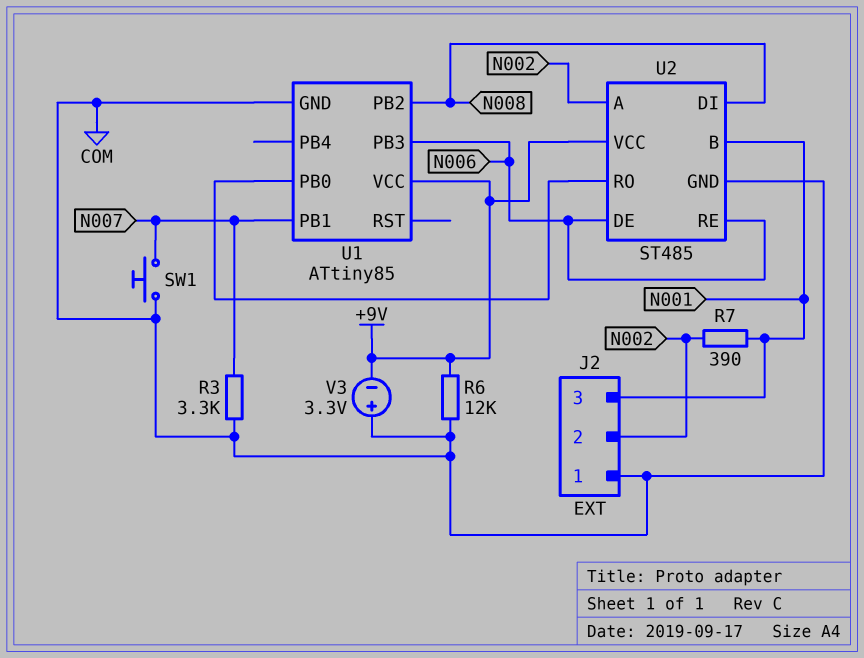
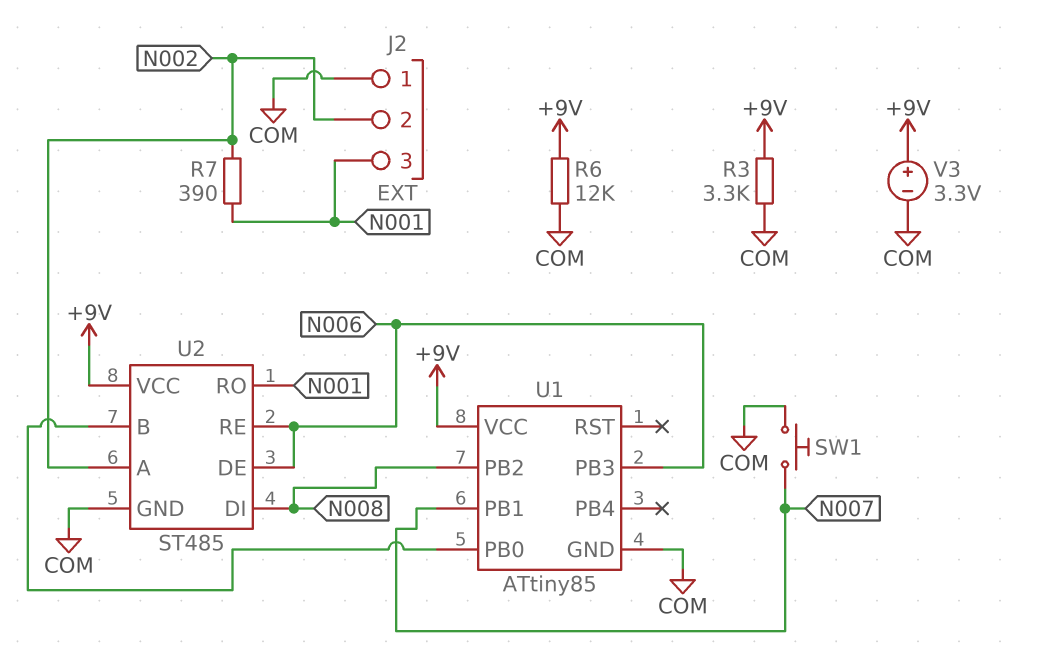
R3: 3.3k (COM, N007) -> 3.3k (+9V, COM)
U2 pin B: N001 -> U1/PB0
U2 pin RO: U1/PB0 -> N001
V3: 3.3V (plus COM, minus +9V) -> 3.3V (plus +9V, minus COM)

